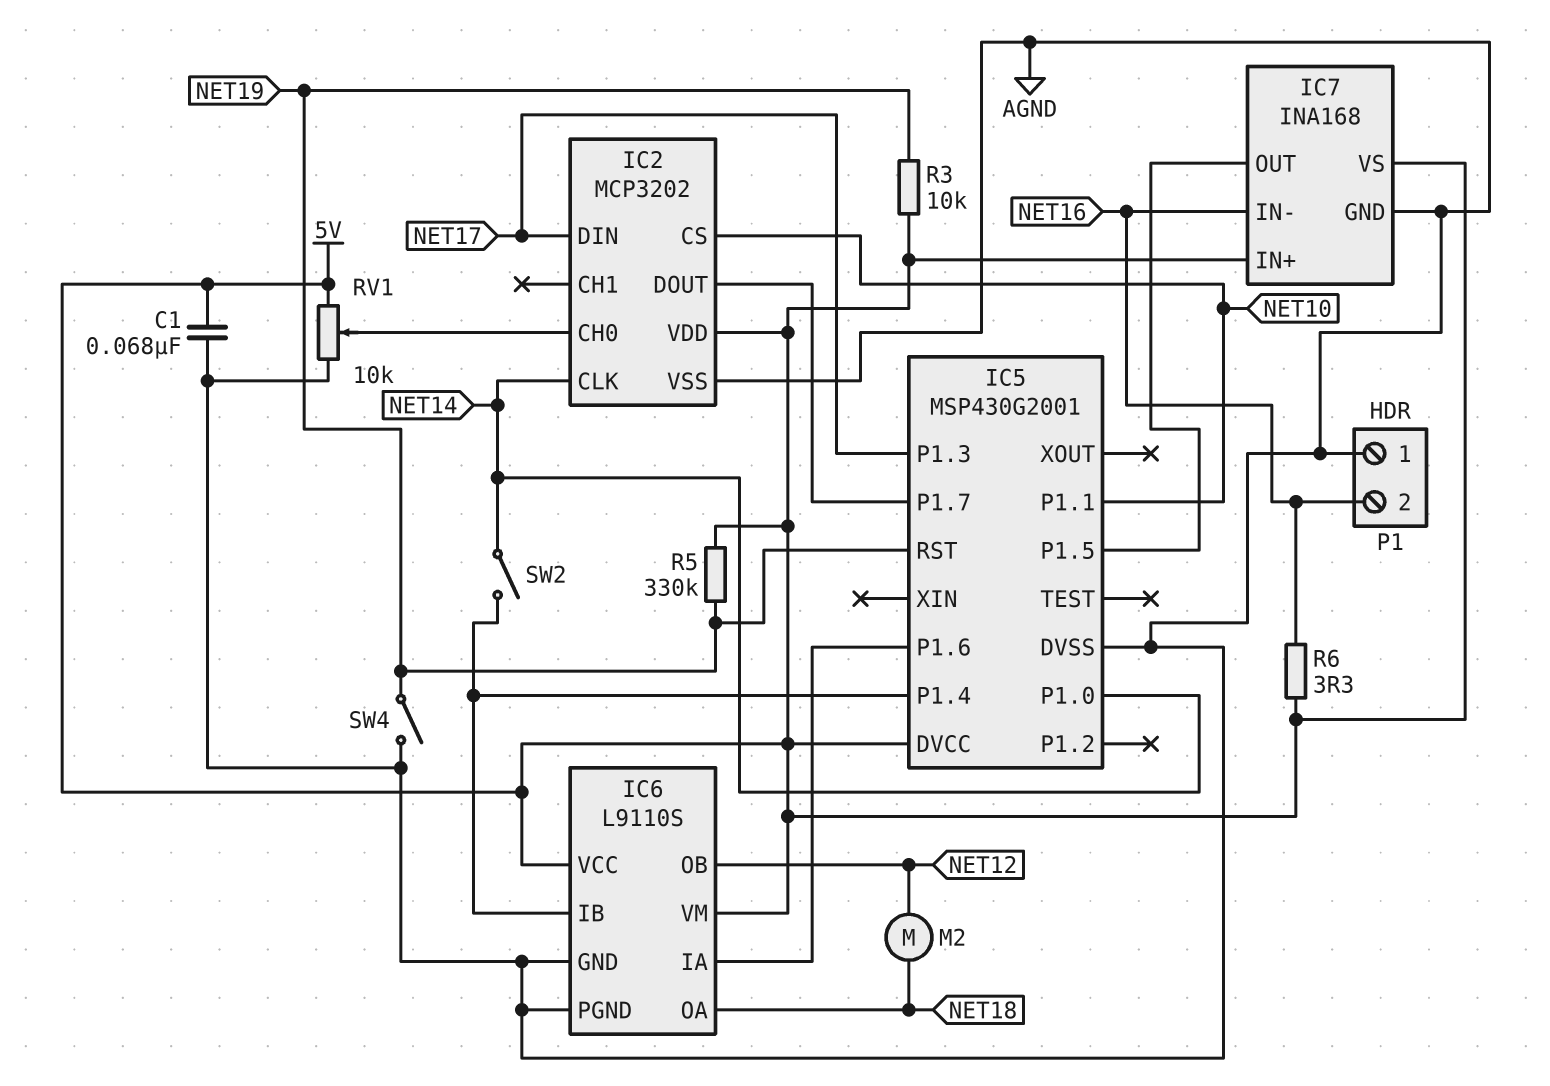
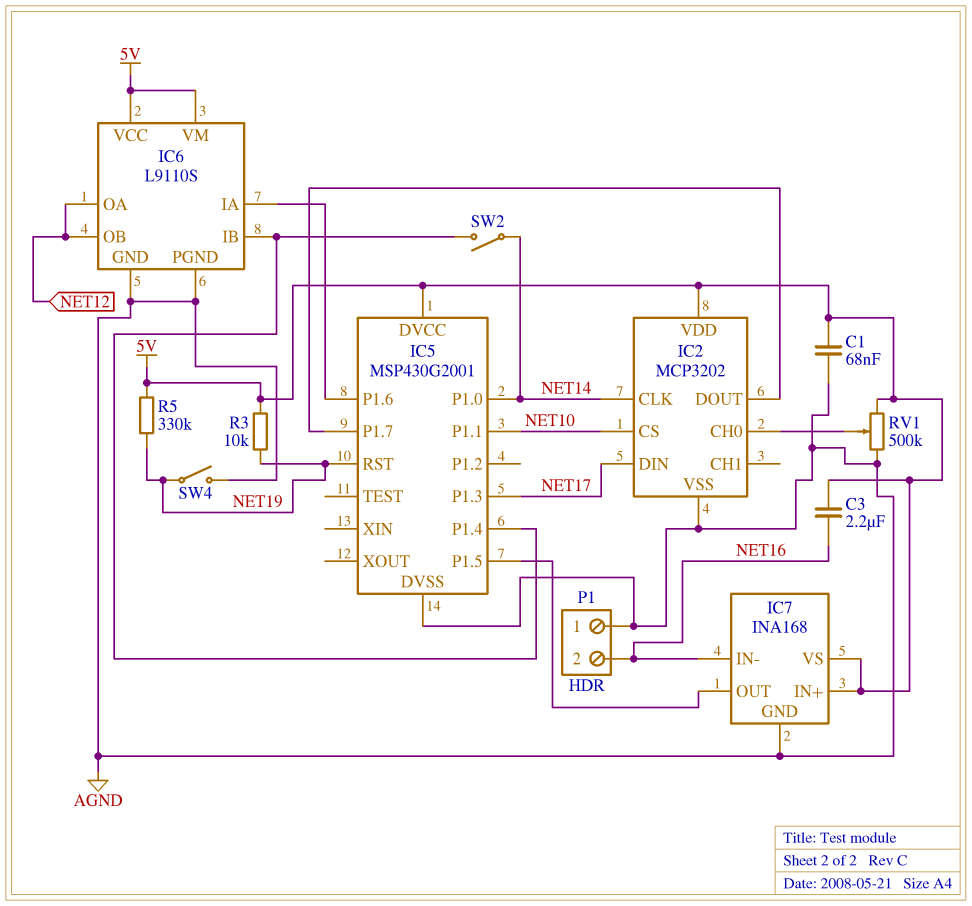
C3: none -> 2.2uF (5V, NET16)
IC6 pin OA: NET18 -> NET12
M2: motor (NET12, NET18) -> none
R6: 3.3 (5V, NET16) -> none
RV1: 10k (5V, AGND, wiper IC2/CH0) -> 500k (5V, AGND, wiper IC2/CH0)

